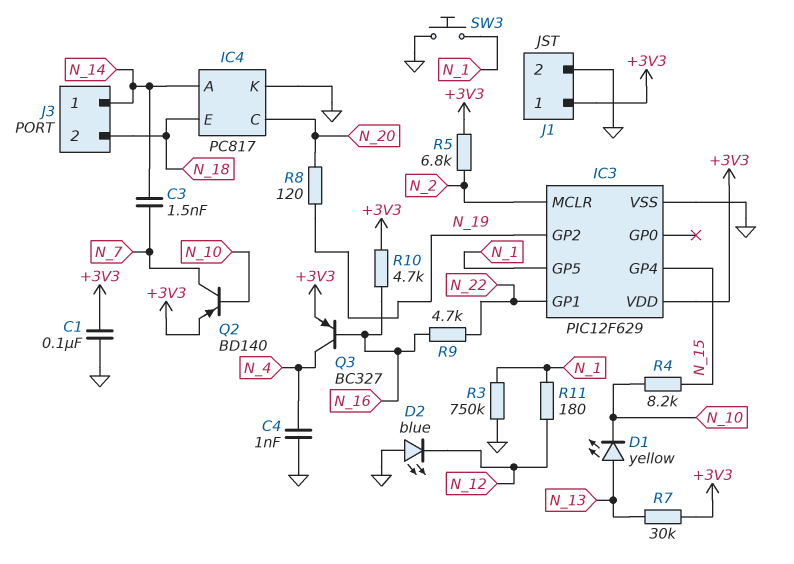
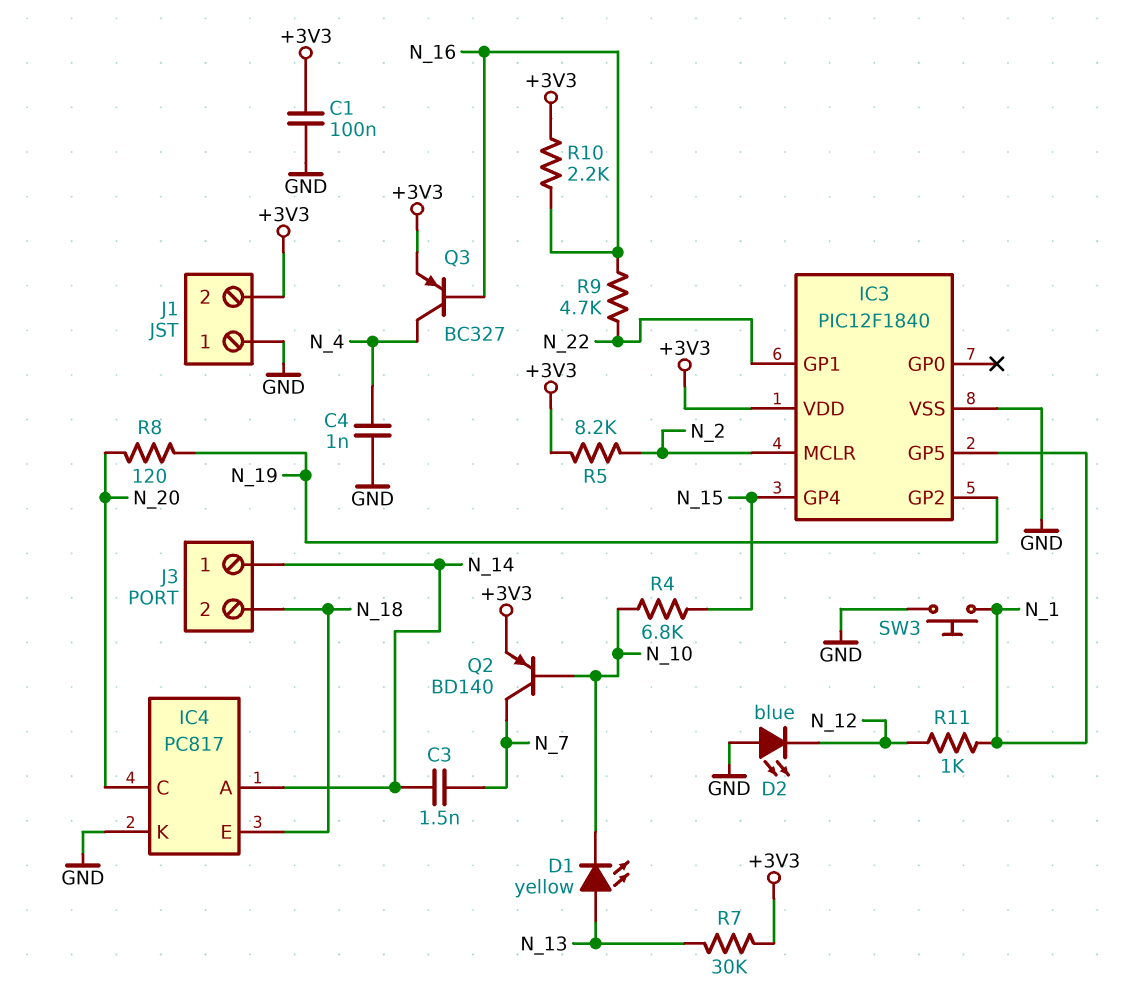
IC3: PIC12F629 -> PIC12F1840
J1 pin 1: +3V3 -> GND
J1 pin 2: GND -> +3V3
R3: 750k (GND, N_1) -> none
R4: 8.2k (N_10, N_15) -> 6.8k (N_10, N_15)
R5: 6.8k (+3V3, N_2) -> 8.2k (+3V3, N_2)
R10: 4.7k (+3V3, N_16) -> 2.2k (+3V3, N_16)
R11: 180 (N_1, N_12) -> 1k (N_1, N_12)

